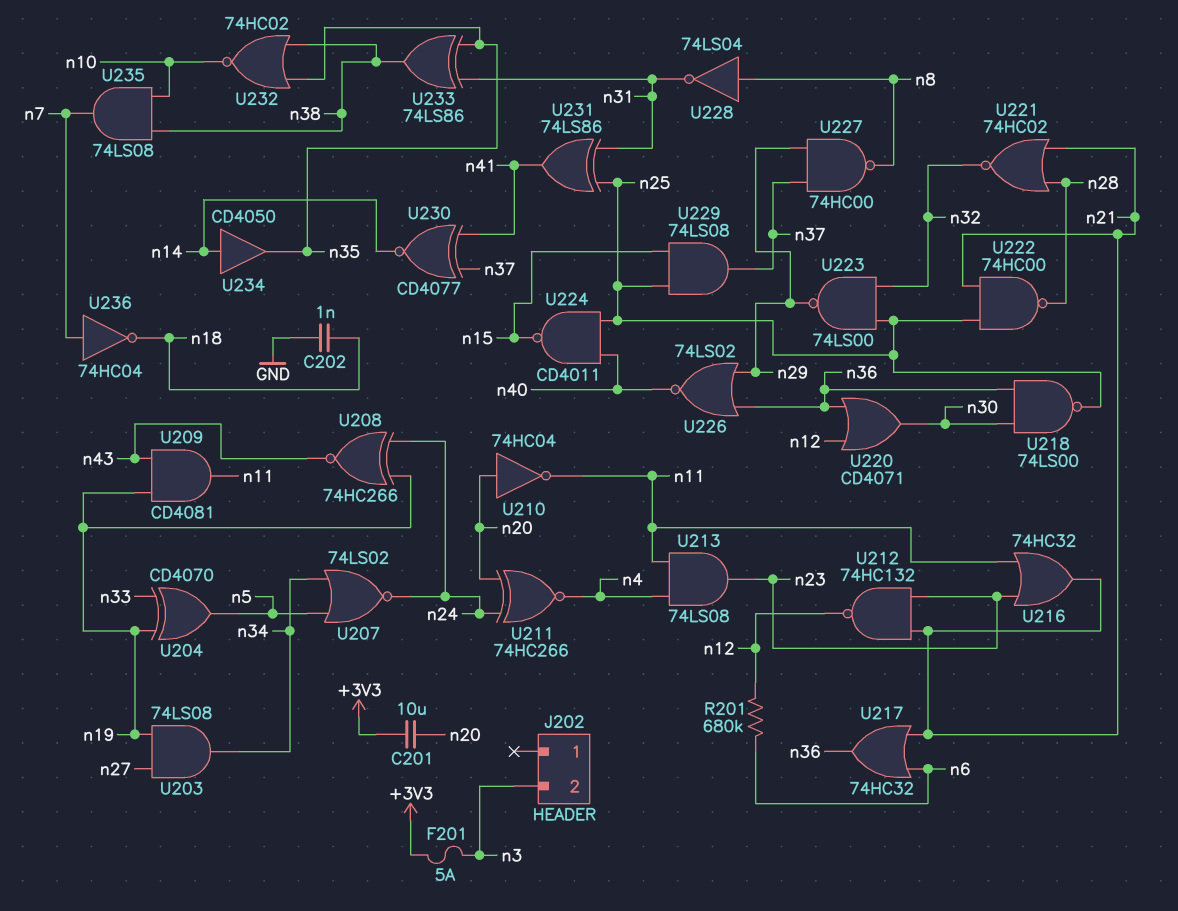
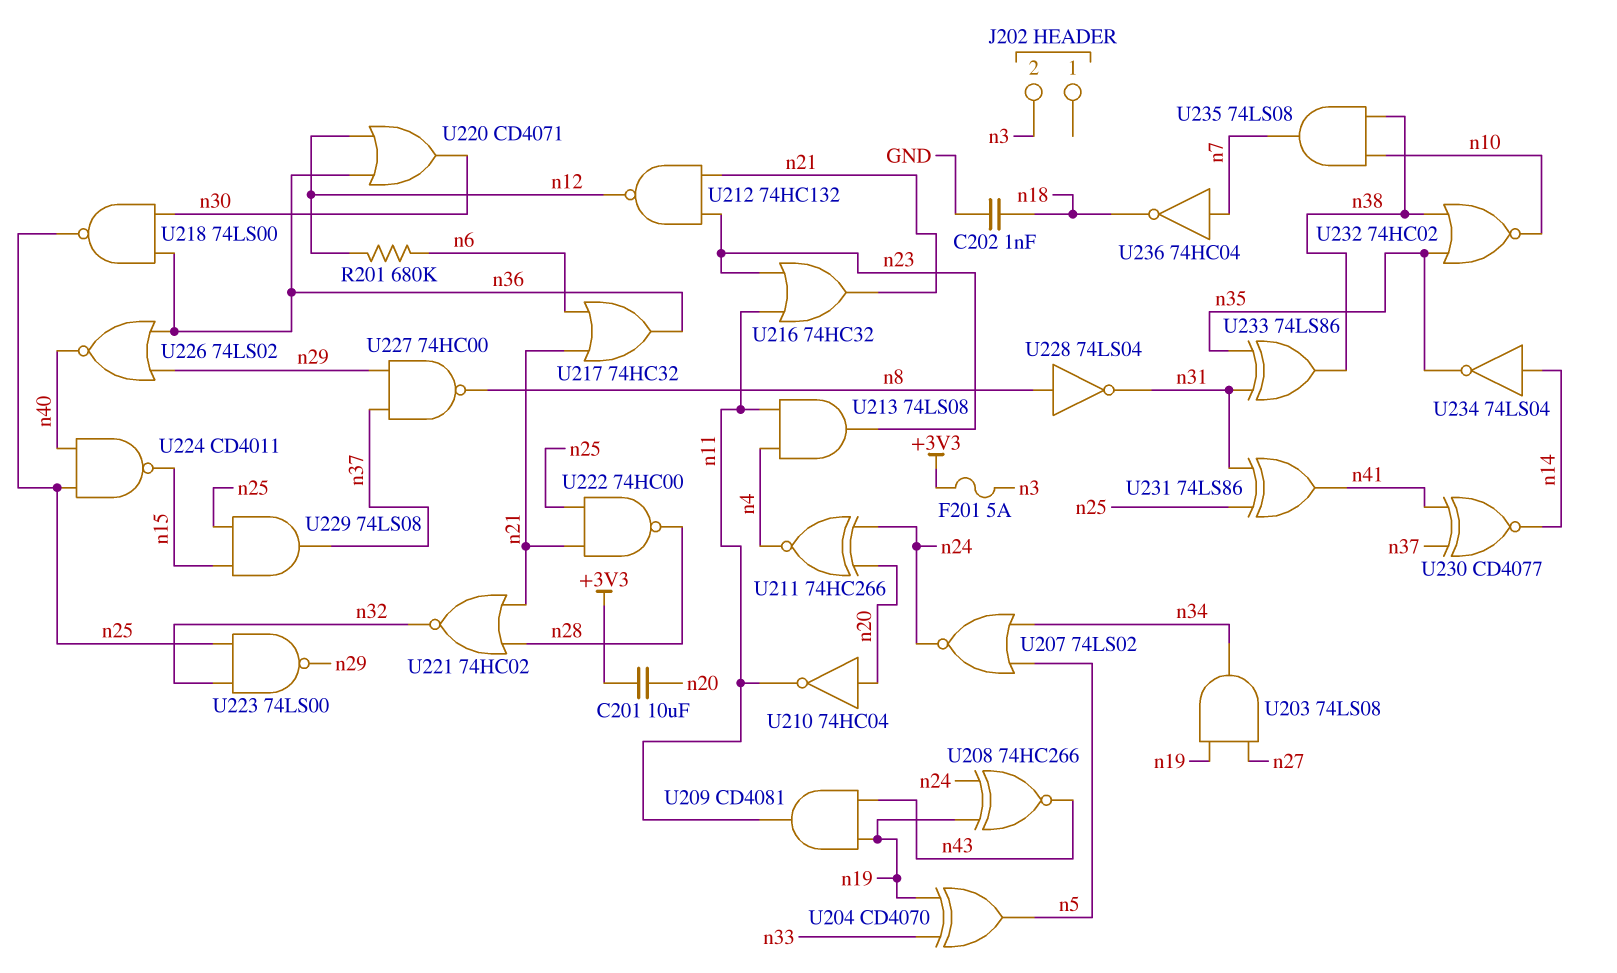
U234: buffer CD4050 (in n14, out n35) -> NOT 74LS04 (in n14, out n35)

